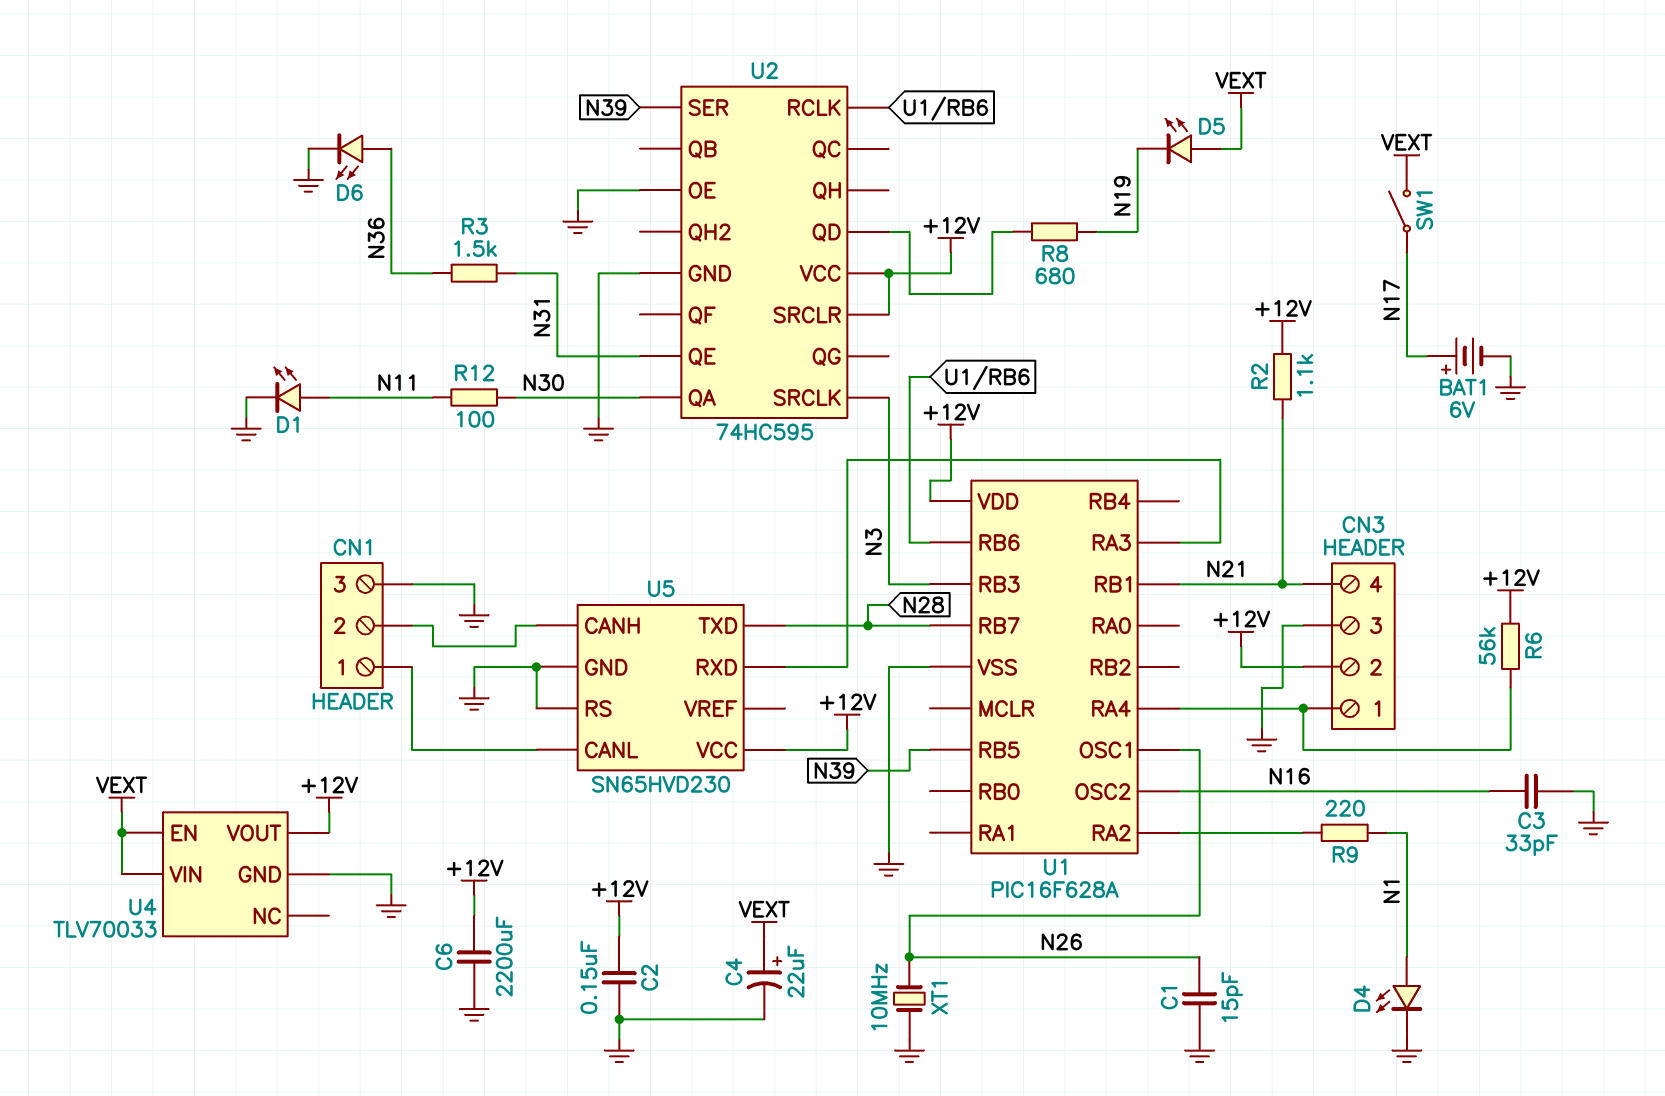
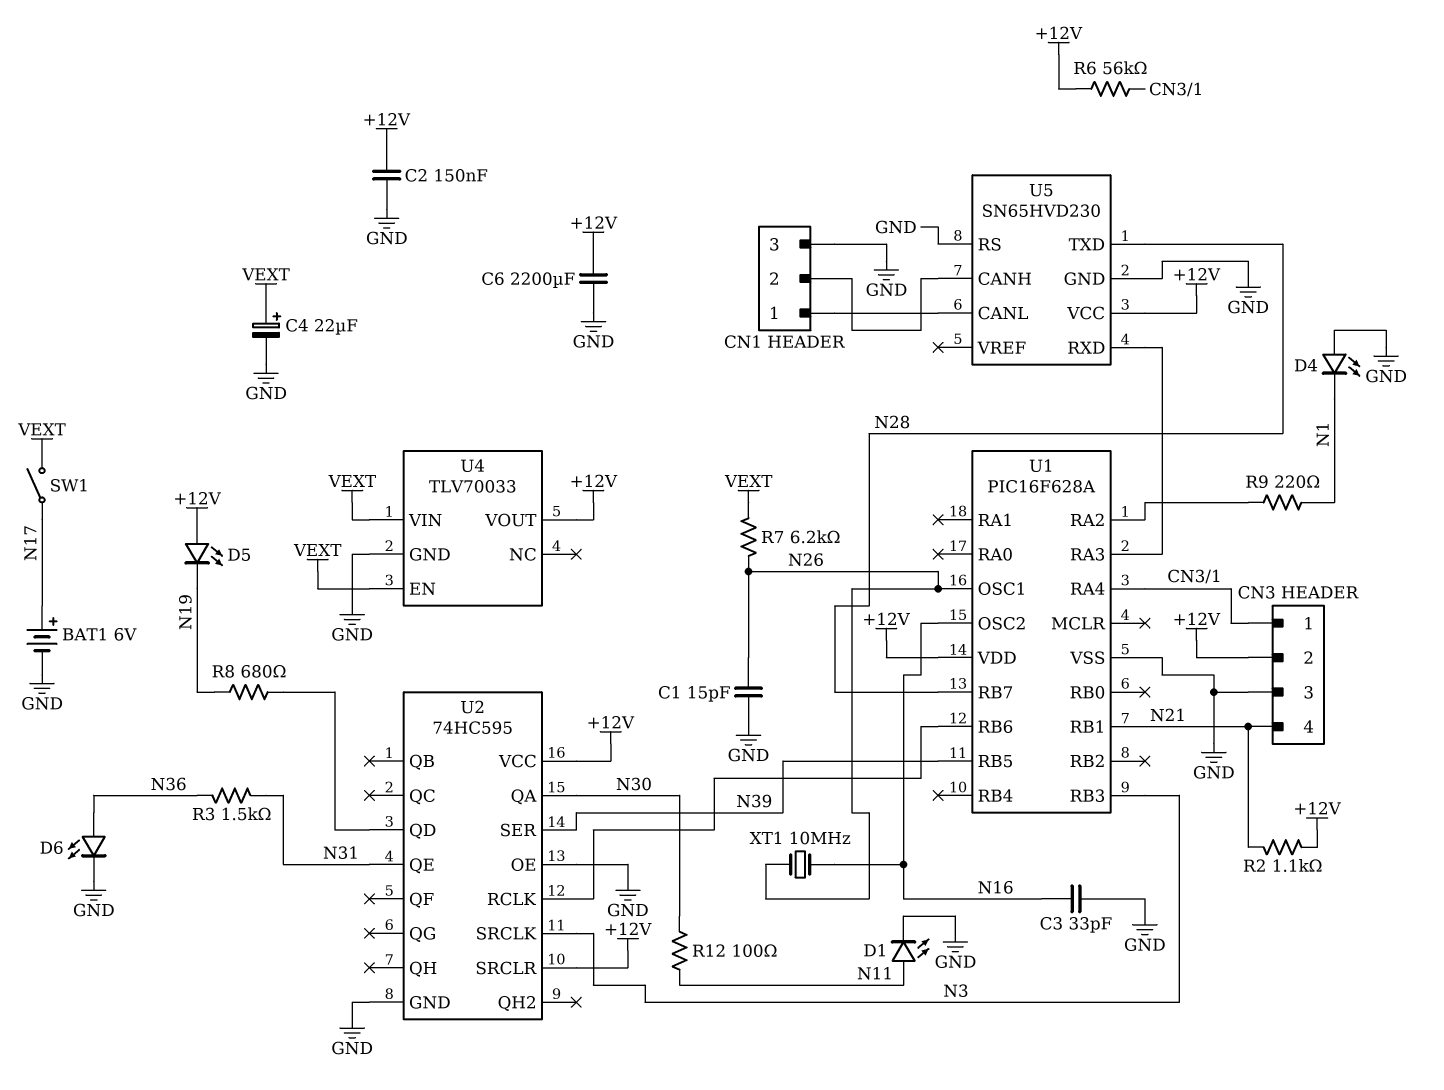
D4: LED (A N1, K GND) -> LED (A GND, K N1)
D5: LED (A VEXT, K N19) -> LED (A +12V, K N19)
R7: none -> 6.2k (N26, VEXT)
XT1: 10MHz (GND, N26) -> 10MHz (N16, N26)

